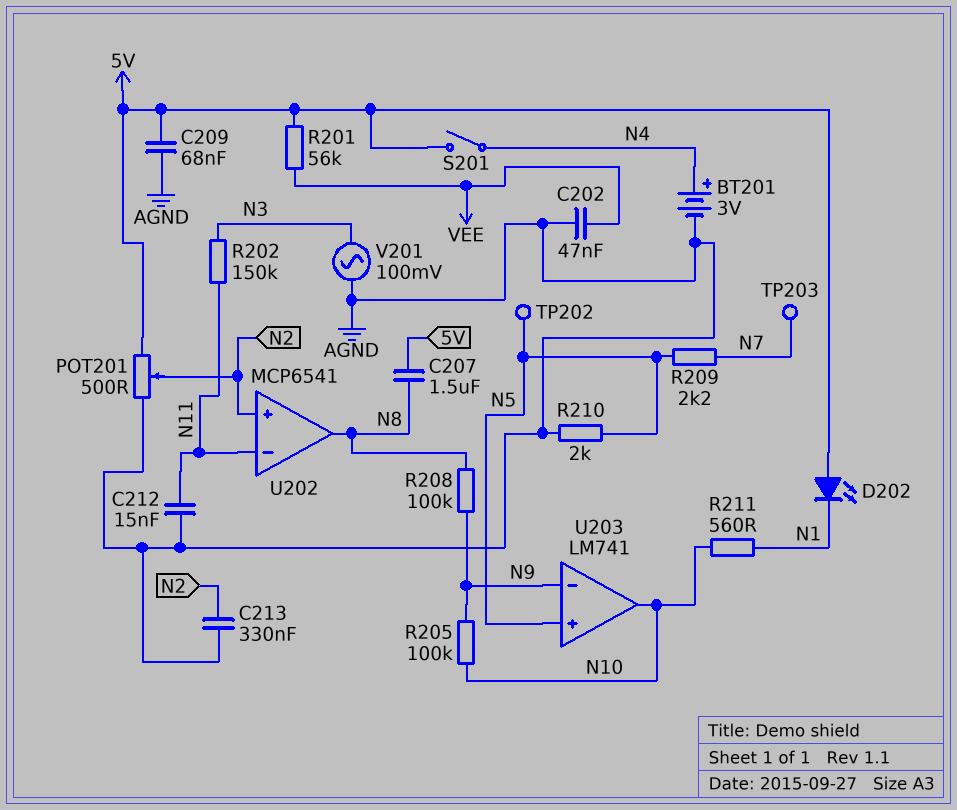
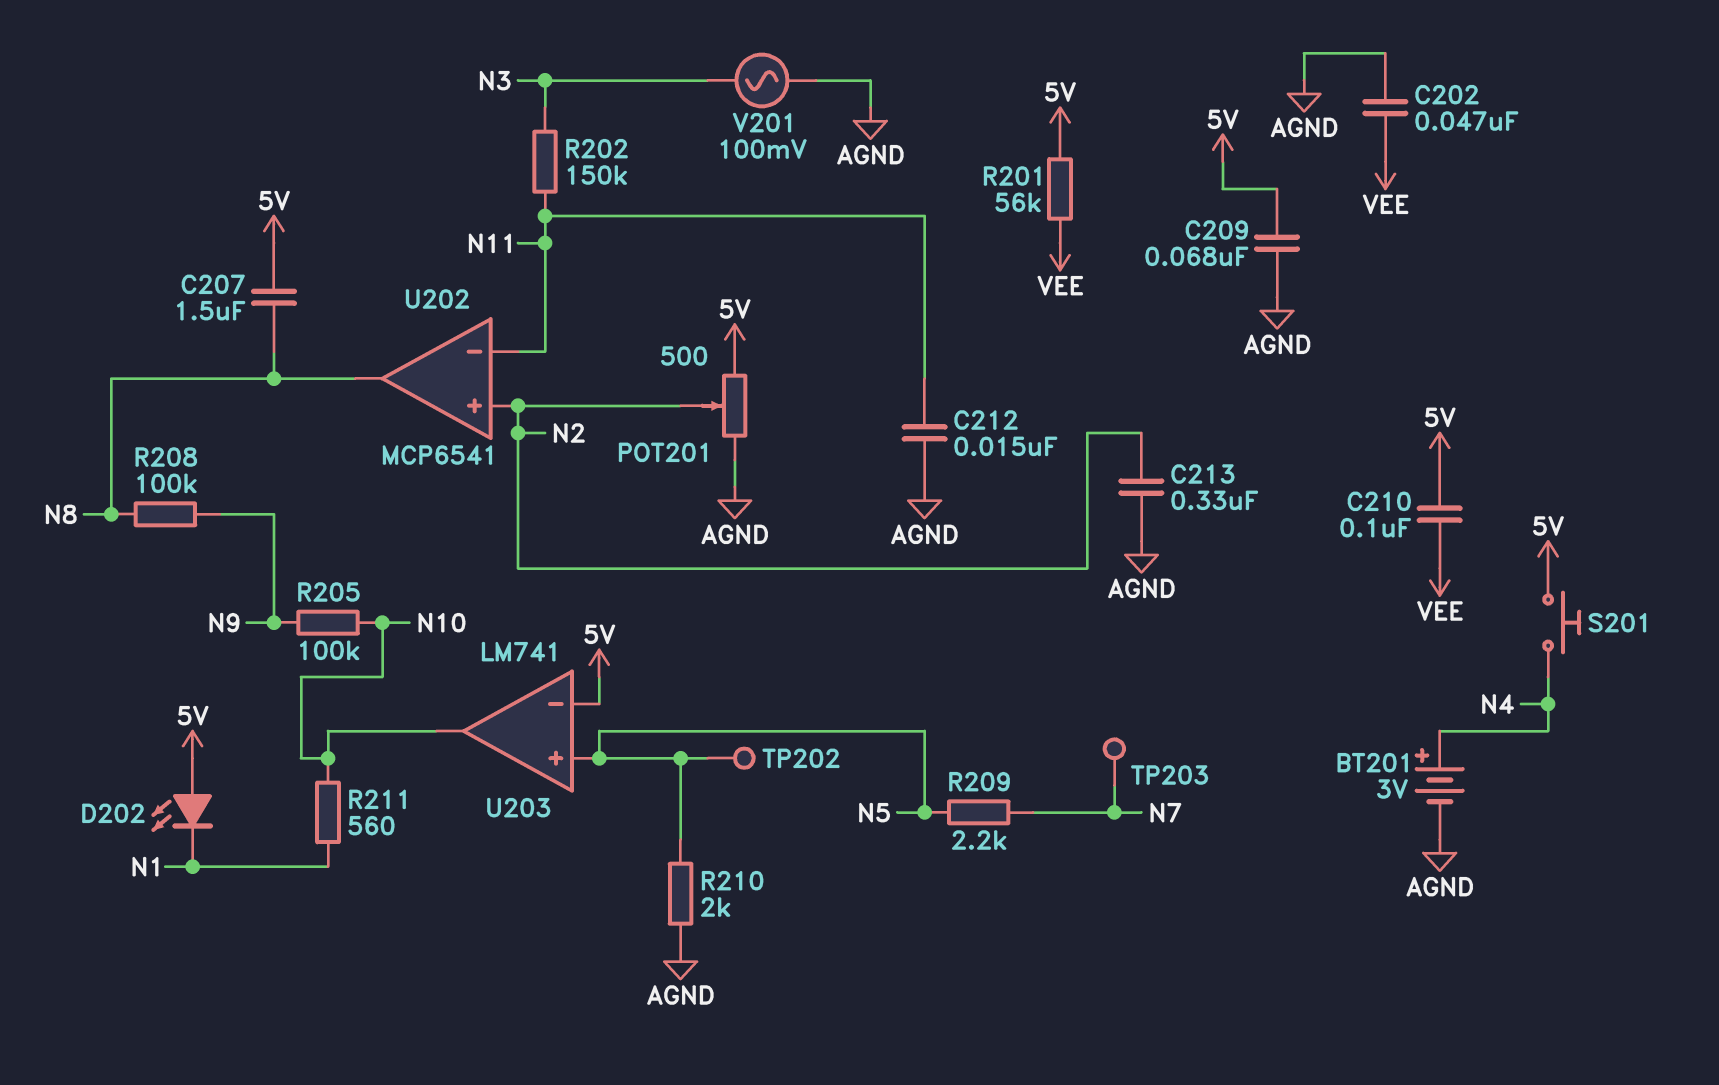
C210: none -> 100nF (5V, VEE)
S201: switch (5V, N4) -> button (5V, N4)
U203 pin in-: N9 -> 5V

